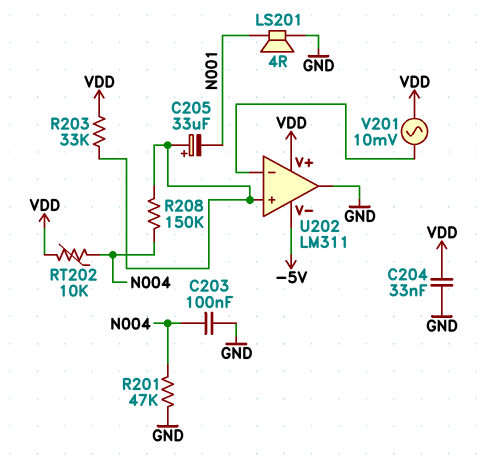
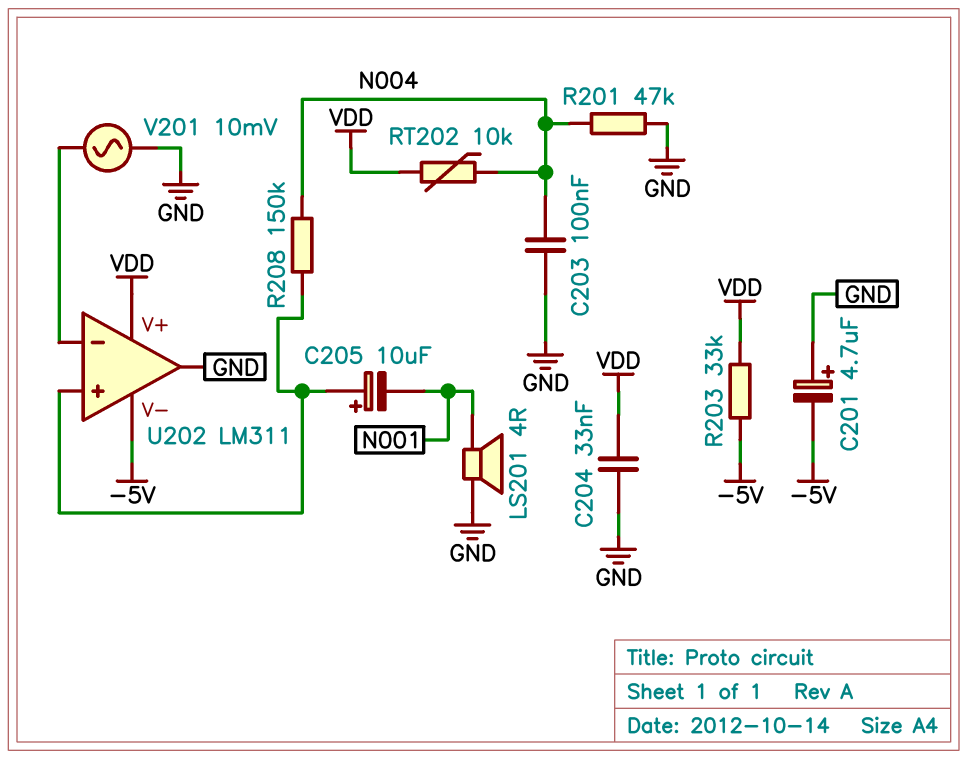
C201: none -> 4.7uF (plus GND, minus -5V)
C205: 33uF (plus U202/in+, minus N001) -> 10uF (plus U202/in+, minus N001)
R203: 33k (U202/in+, VDD) -> 33k (-5V, VDD)
V201: AC 10mV (U202/in-, VDD) -> AC 10mV (GND, U202/in-)

